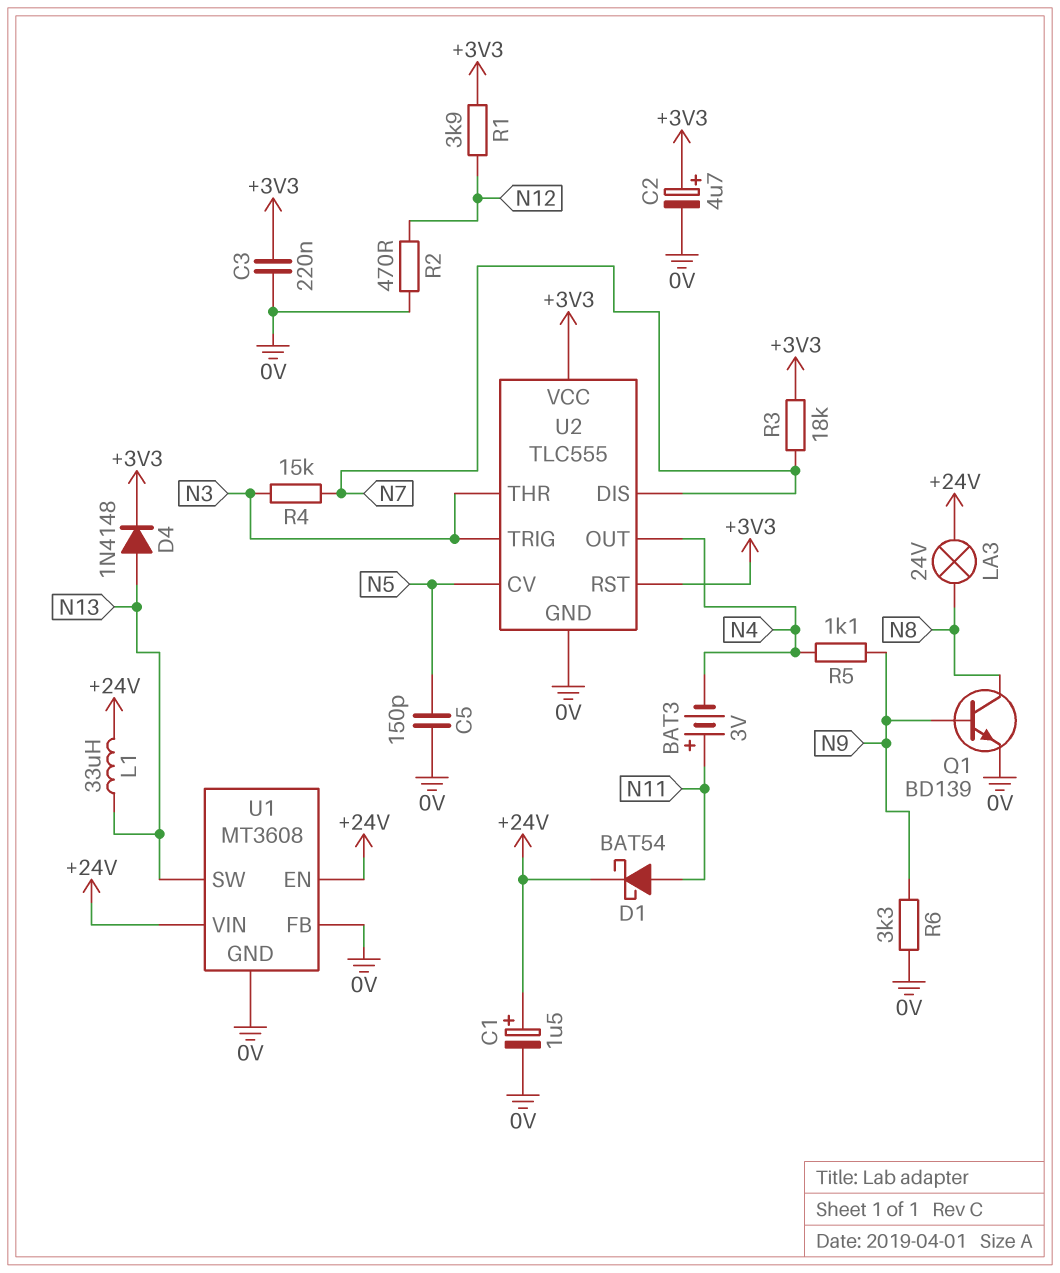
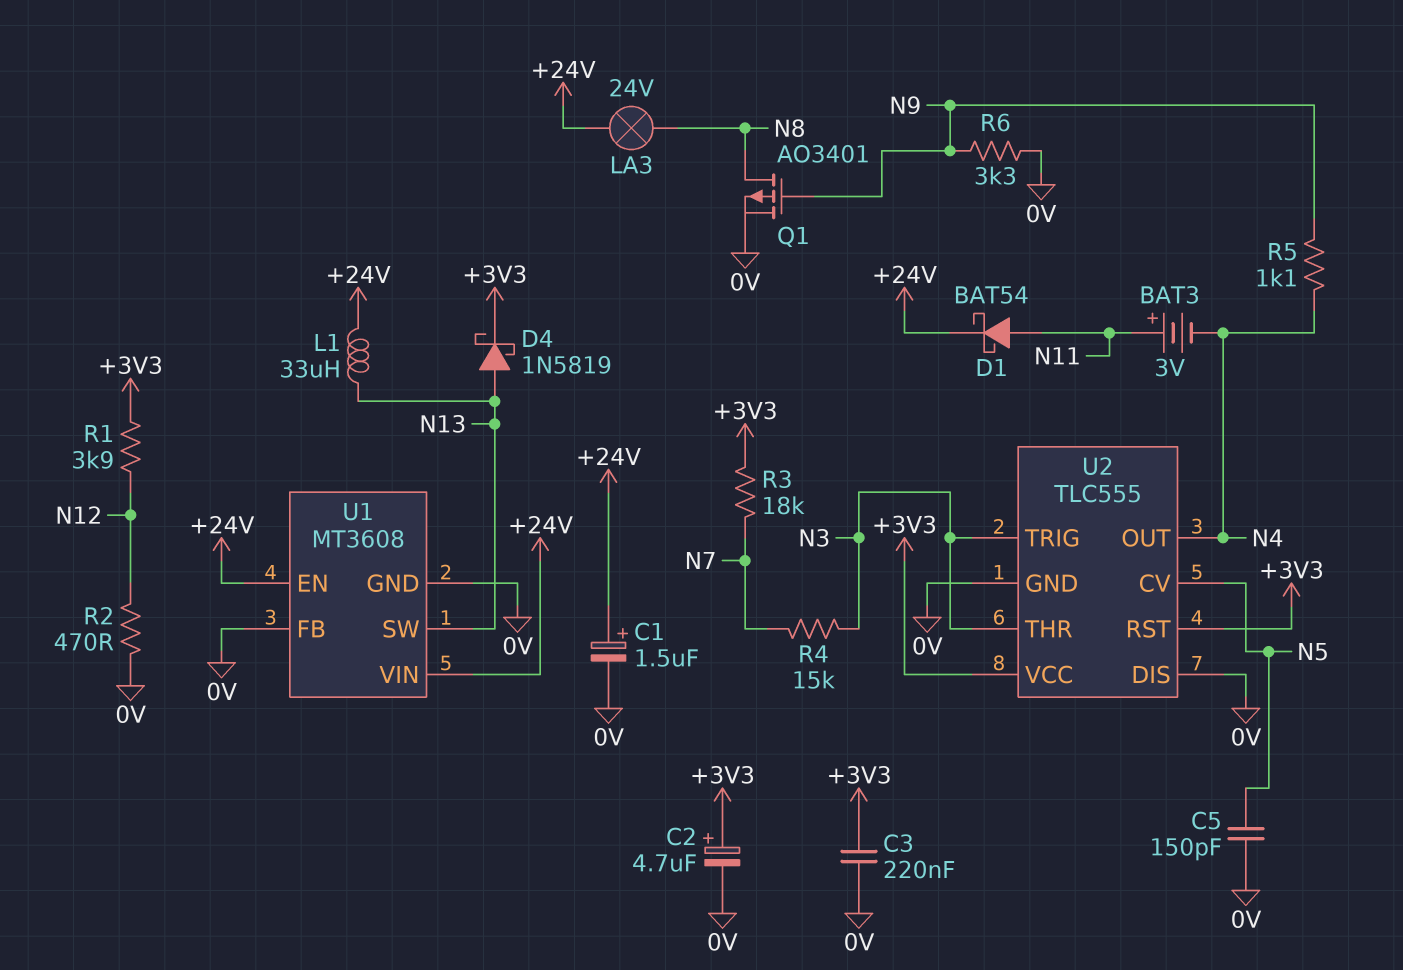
D4: diode 1N4148 (A N13, K +3V3) -> schottky 1N5819 (A N13, K +3V3)
Q1: NPN BD139 (B N9, C N8, E 0V) -> PMOS AO3401 (G N9, D N8, S 0V)
U2 pin DIS: N7 -> 0V

